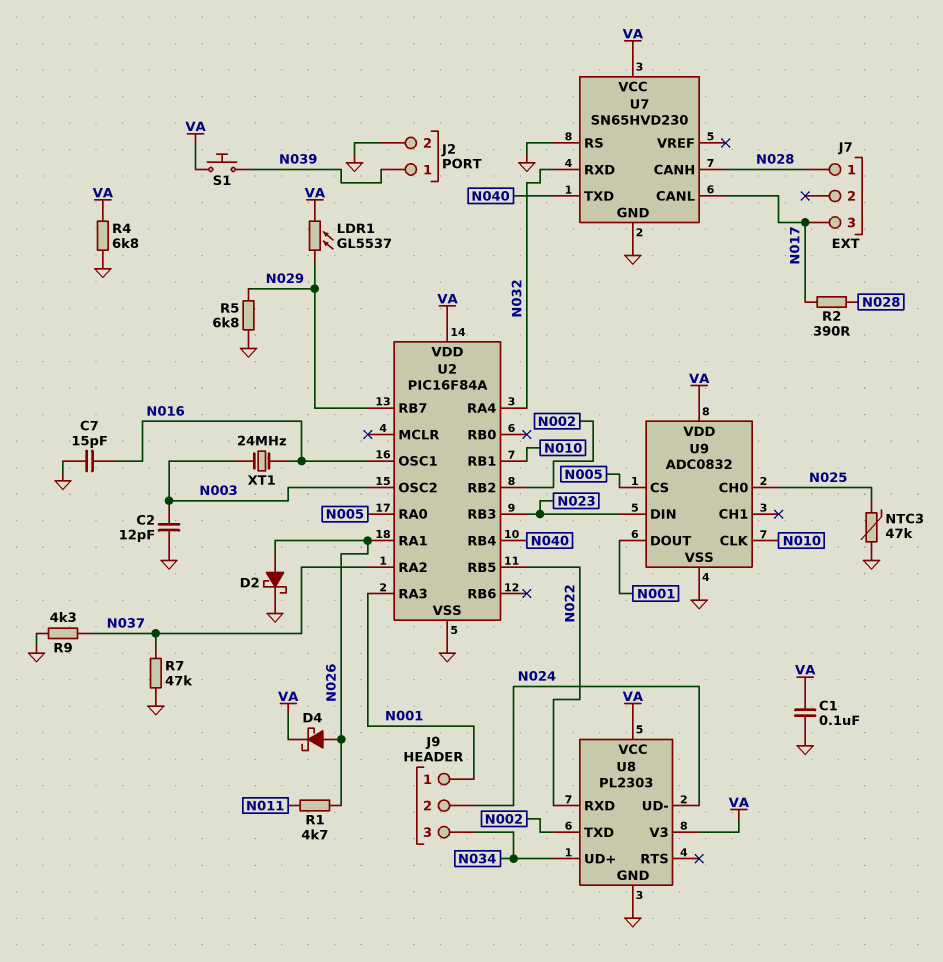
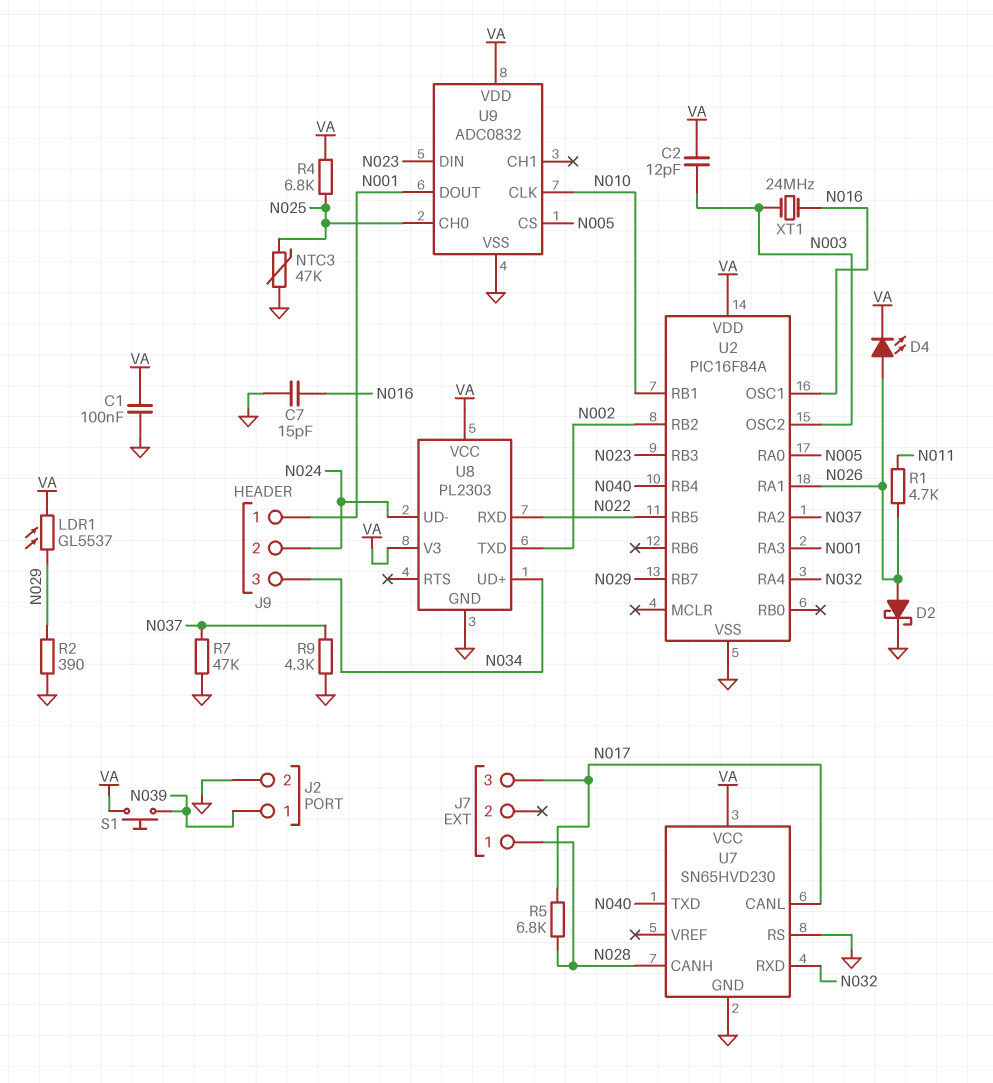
C2: 12pF (GND, N003) -> 12pF (N003, VA)
D4: schottky (A N026, K VA) -> LED (A N026, K VA)
R2: 390 (N017, N028) -> 390 (GND, N029)
R4: 6.8k (GND, VA) -> 6.8k (N025, VA)
R5: 6.8k (GND, N029) -> 6.8k (N017, N028)

